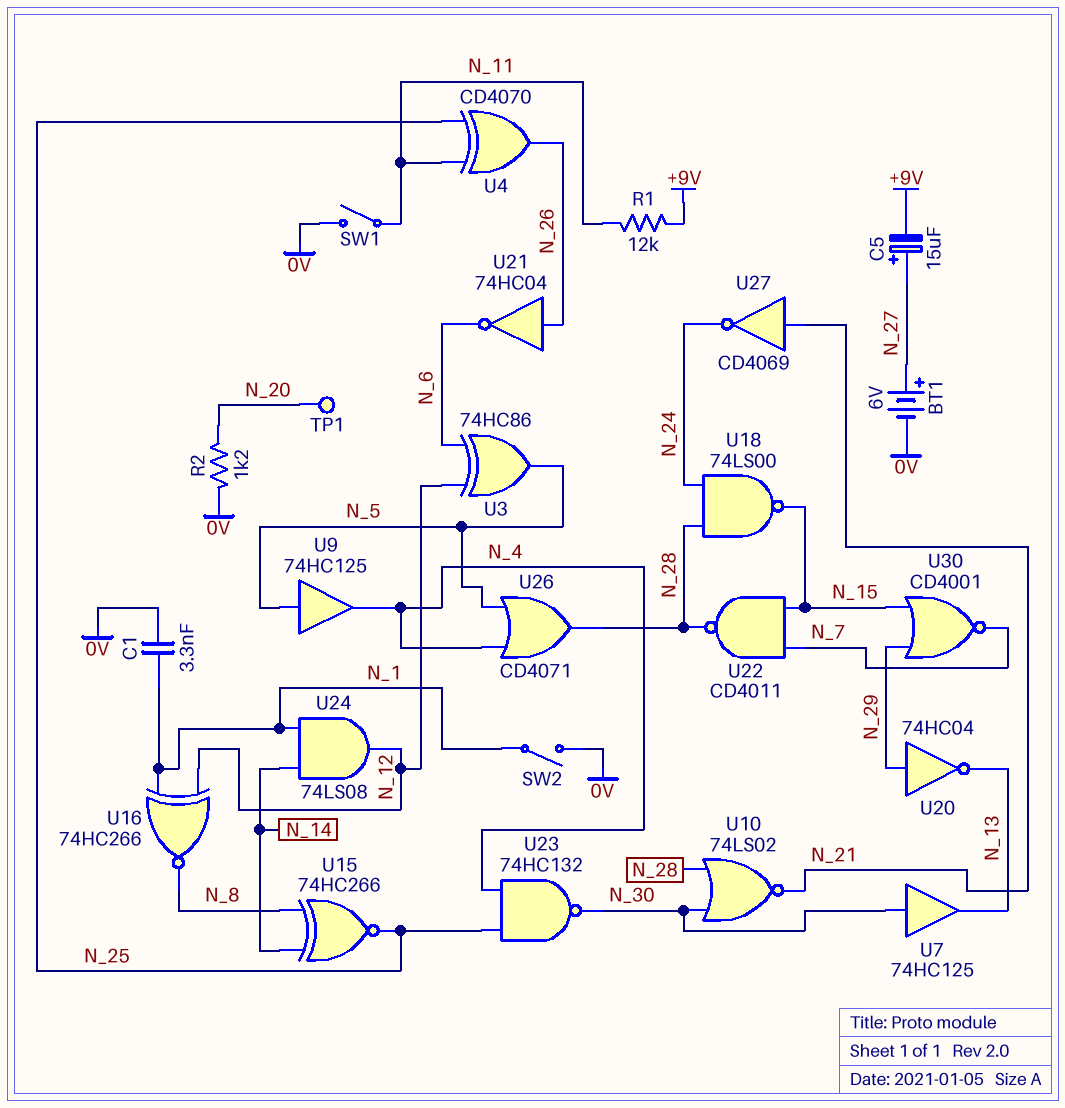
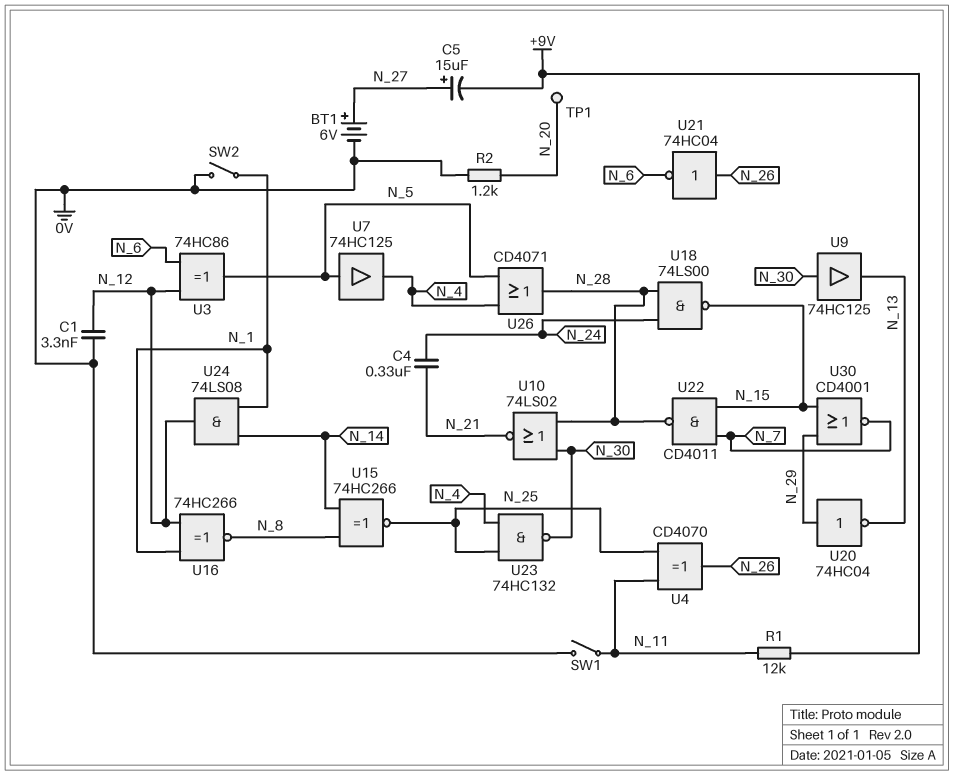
C1: 3.3nF (0V, N_1) -> 3.3nF (0V, N_12)
C4: none -> 330nF (N_21, N_24)
U7: buffer 74HC125 (in N_30, out N_13) -> buffer 74HC125 (in N_5, out N_4)
U9: buffer 74HC125 (in N_5, out N_4) -> buffer 74HC125 (in N_30, out N_13)
U27: NOT CD4069 (in N_21, out N_24) -> none

